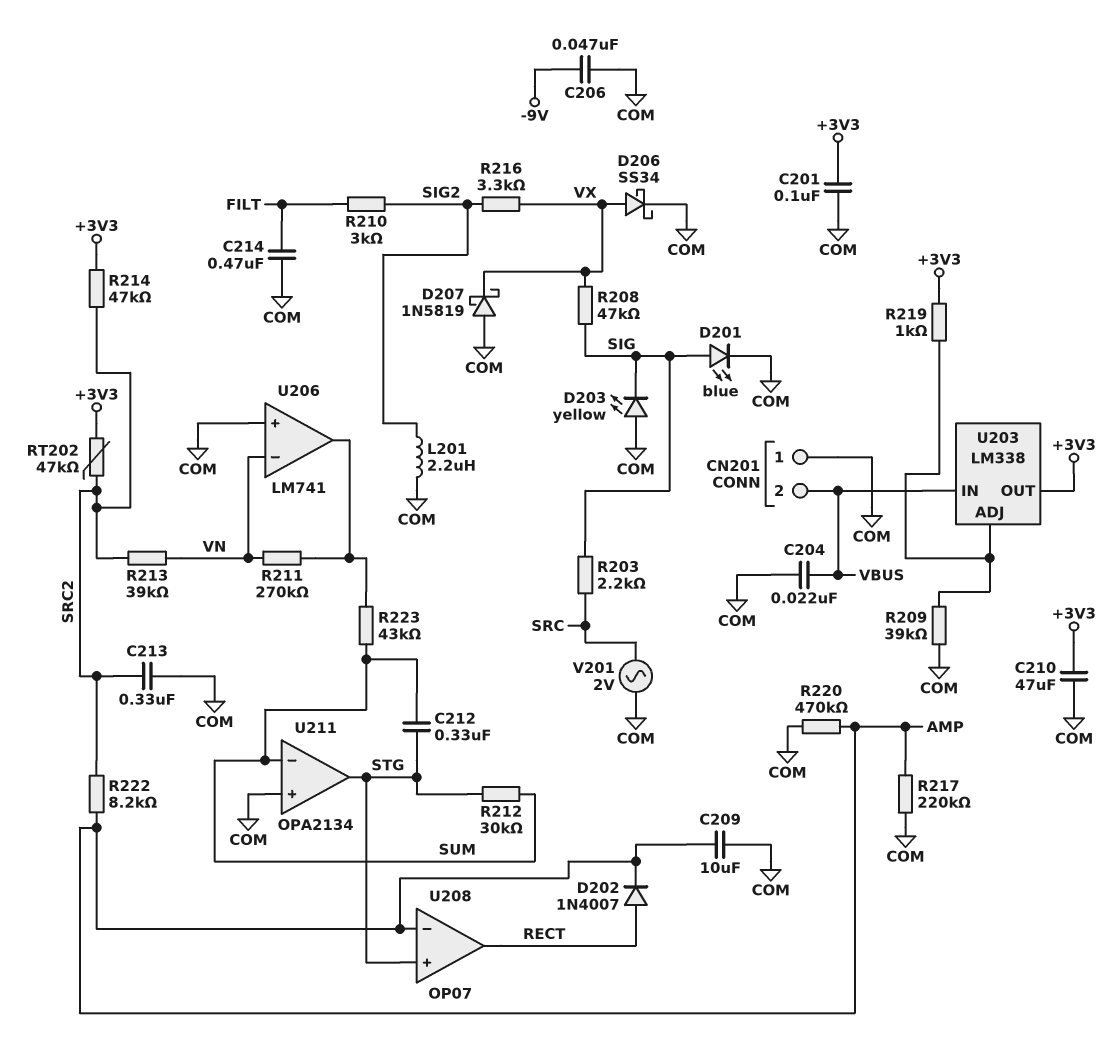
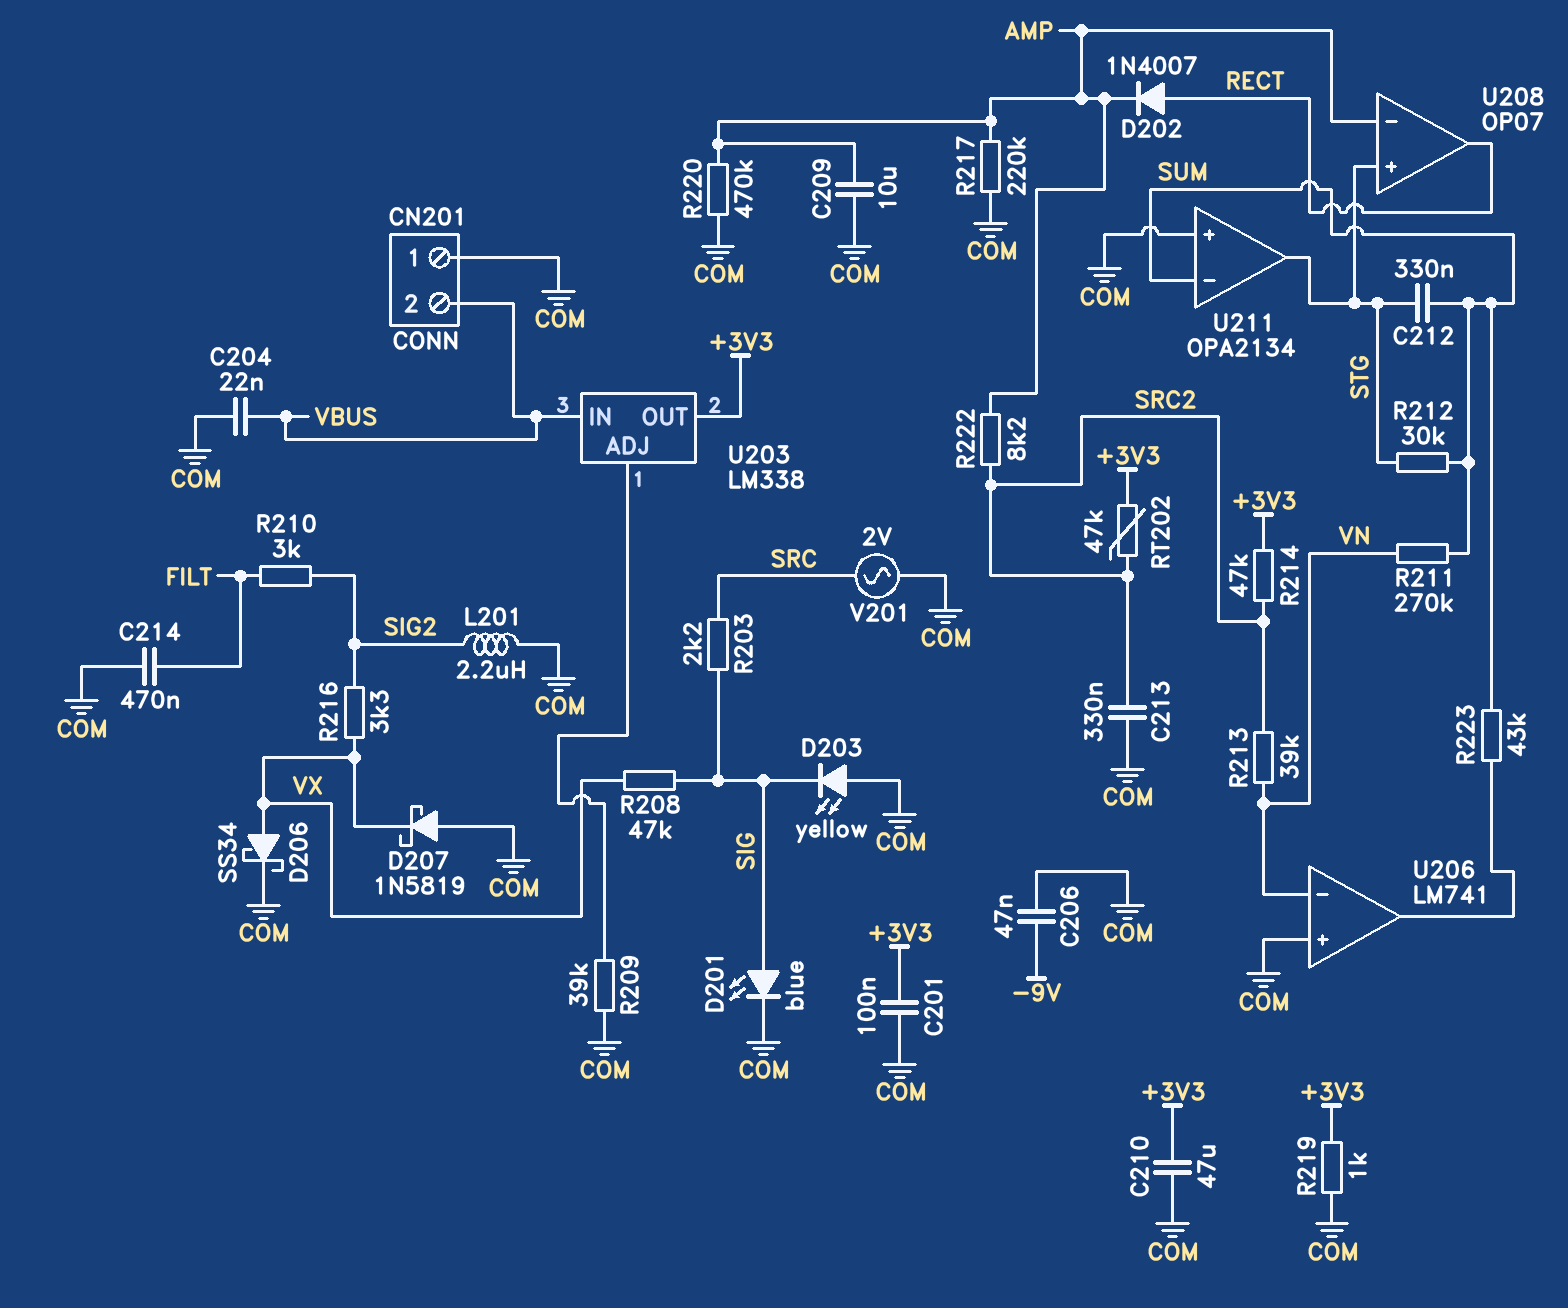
R211: 270k (U206/out, VN) -> 270k (SUM, VN)
R219: 1k (+3V3, U203/ADJ) -> 1k (+3V3, COM)

